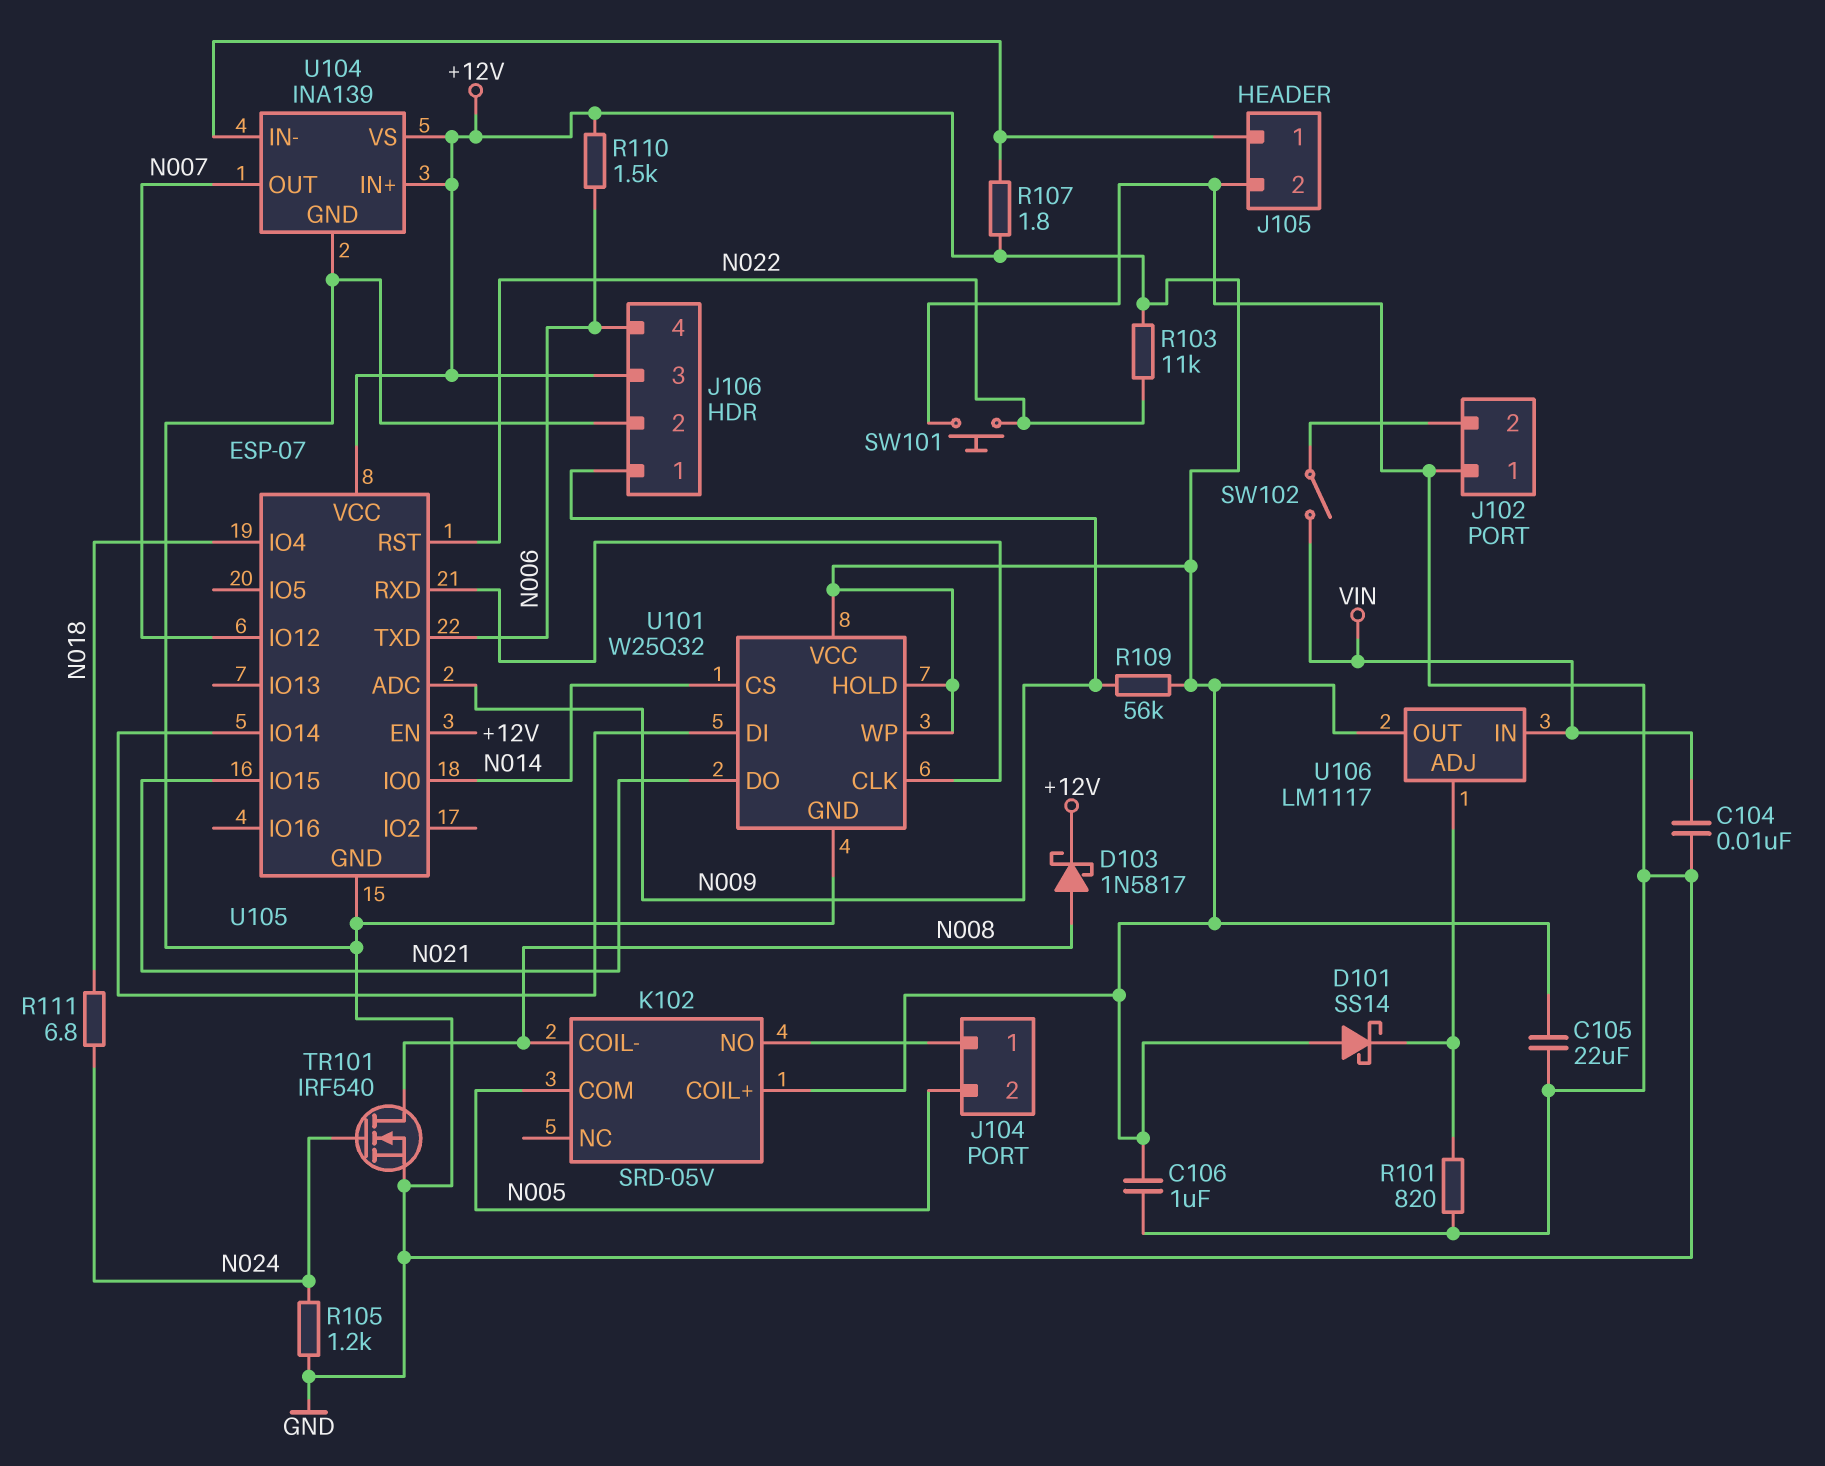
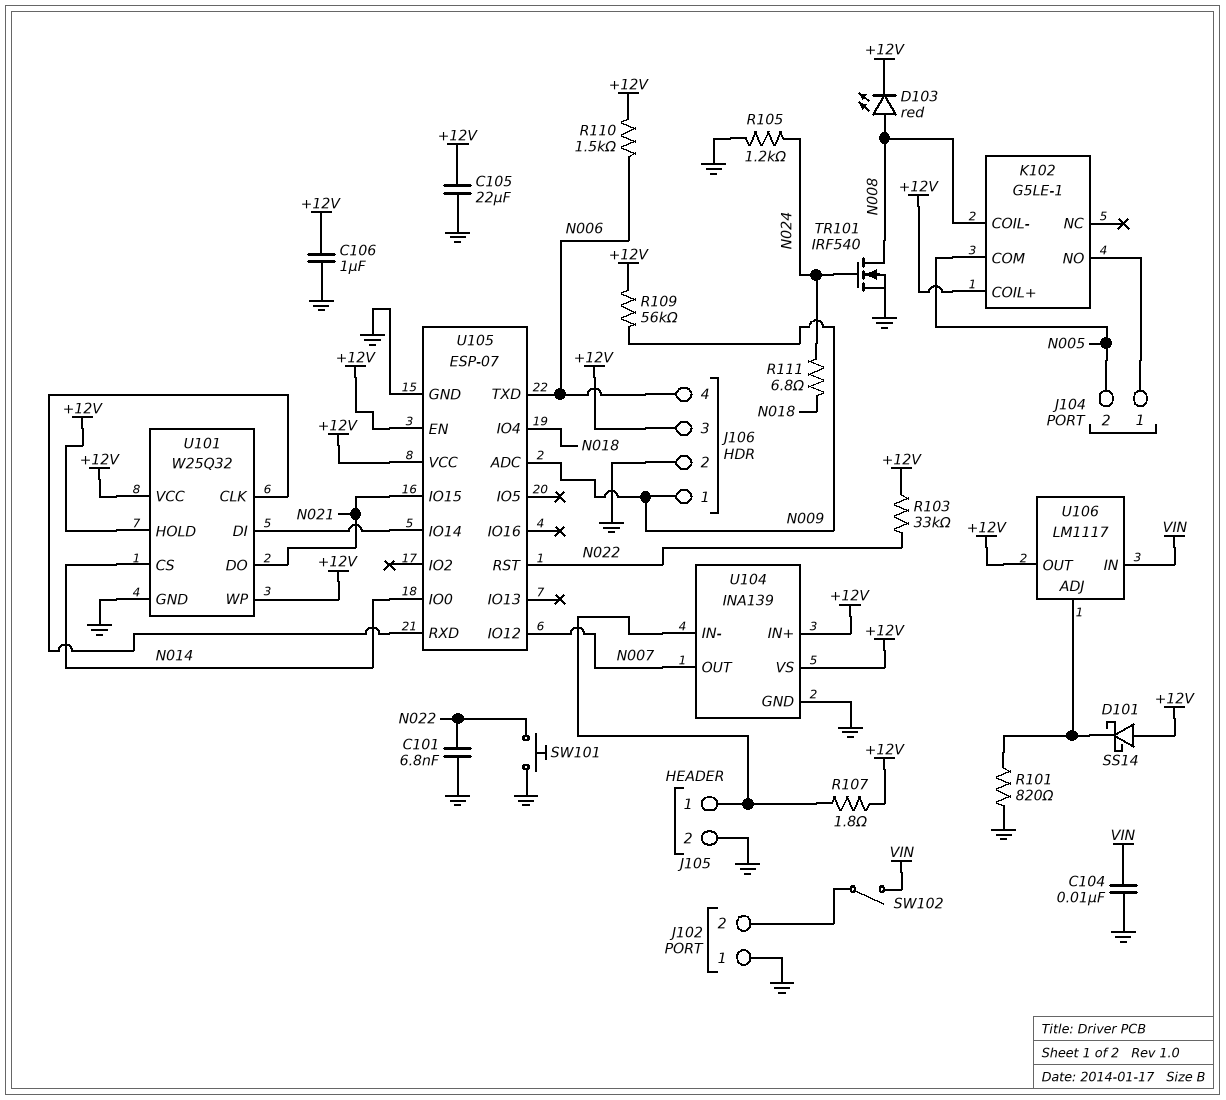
C101: none -> 6.8nF (GND, N022)
D103: schottky 1N5817 (A N008, K +12V) -> LED red (A N008, K +12V)
K102: SRD-05V -> G5LE-1
R103: 11k (+12V, N022) -> 33k (+12V, N022)

